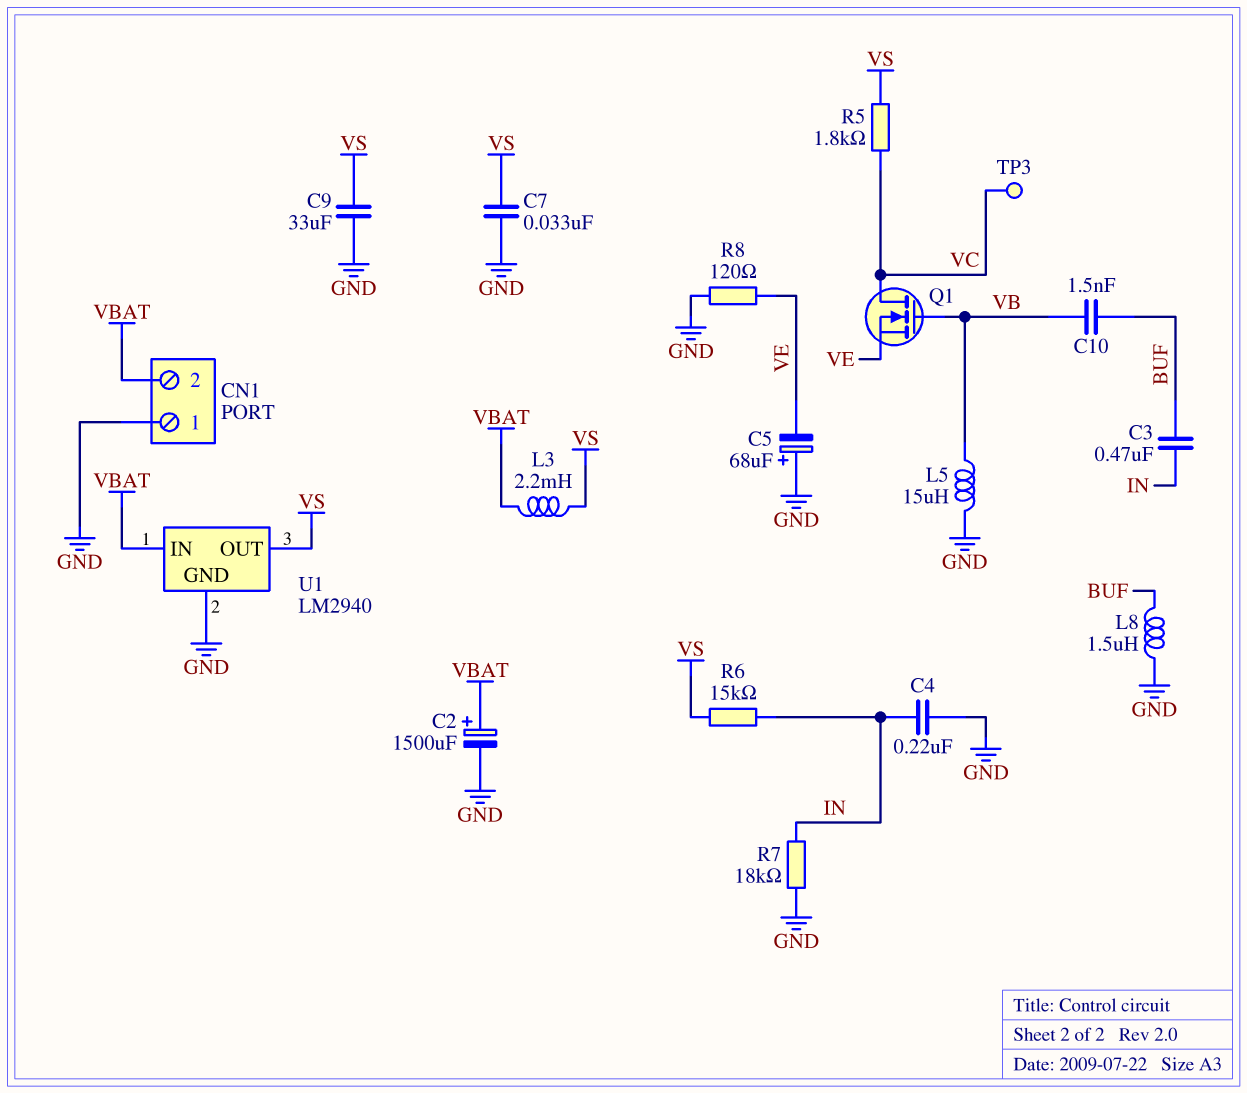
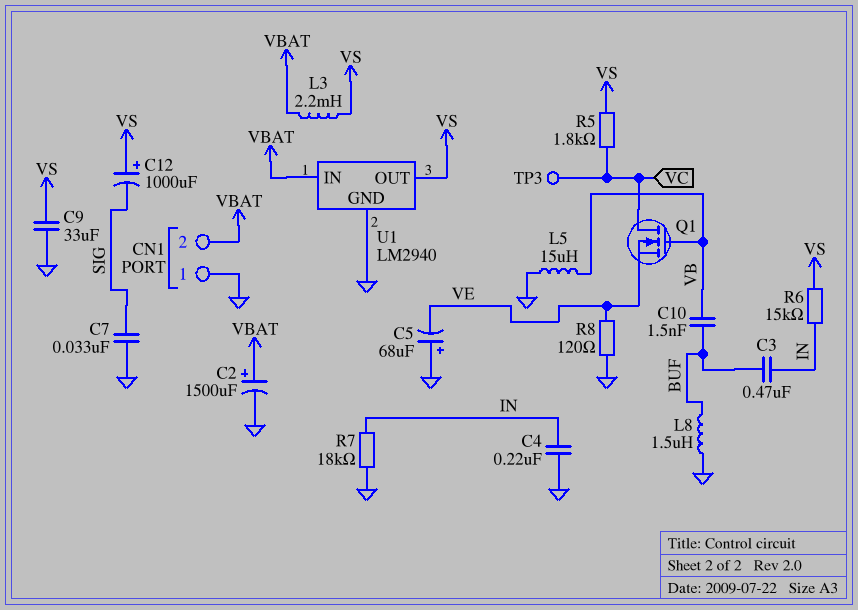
C7: 33nF (GND, VS) -> 33nF (GND, SIG)
C12: none -> 1000uF (plus VS, minus SIG)

